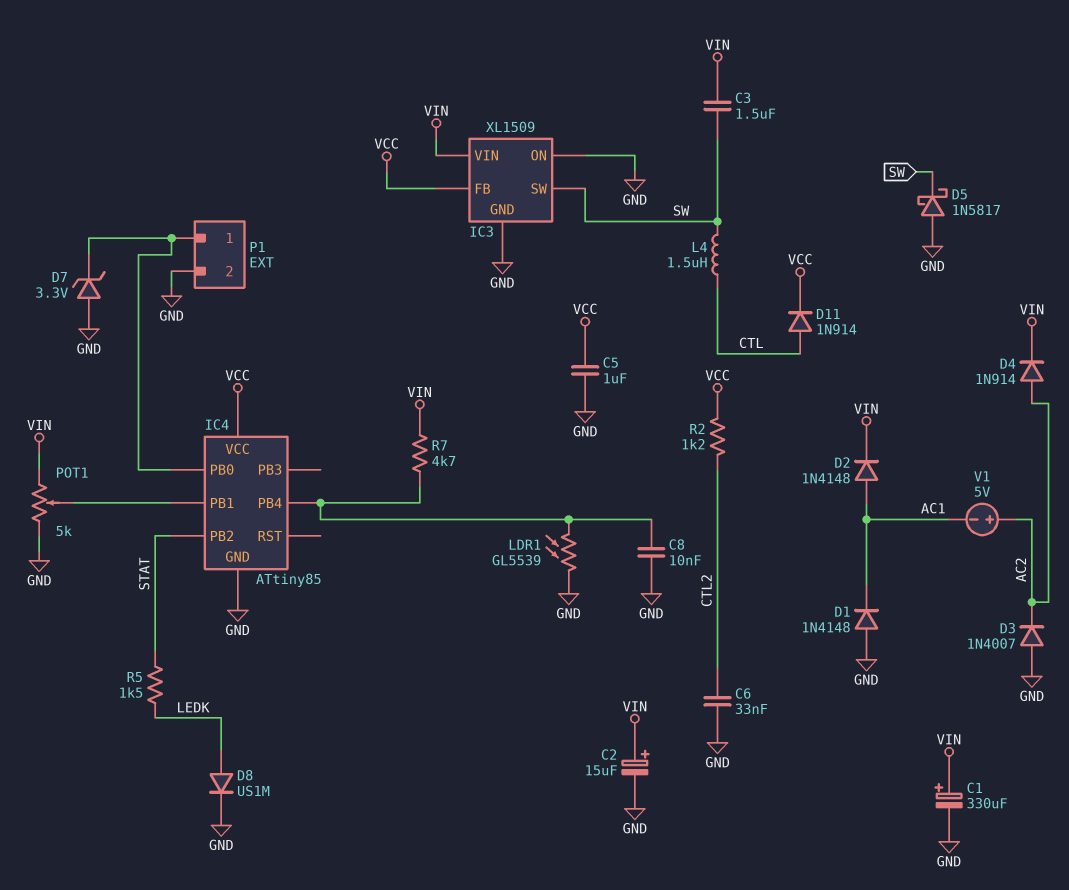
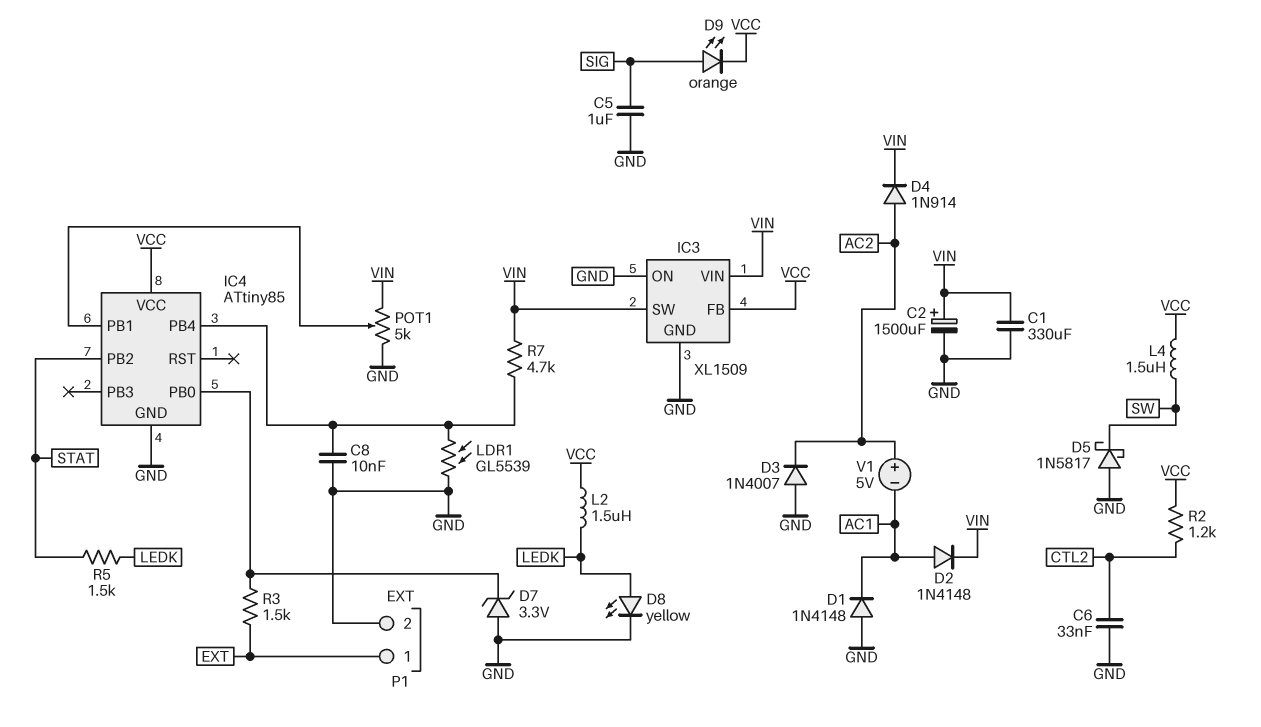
C1: 330uF (plus VIN, minus GND) -> 330uF (GND, VIN)
C2: 15uF (plus VIN, minus GND) -> 1500uF (plus VIN, minus GND)
C3: 1.5uF (SW, VIN) -> none
C5: 1uF (GND, VCC) -> 1uF (GND, SIG)
D8: diode US1M (A LEDK, K GND) -> LED yellow (A LEDK, K GND)
D9: none -> LED orange (A SIG, K VCC)
D11: diode 1N914 (A CTL, K VCC) -> none
IC3 pin SW: SW -> VIN
L2: none -> 1.5uH (LEDK, VCC)
L4: 1.5uH (CTL, SW) -> 1.5uH (SW, VCC)
P1 pin 1: IC4/PB0 -> EXT
R3: none -> 1.5k (EXT, IC4/PB0)

